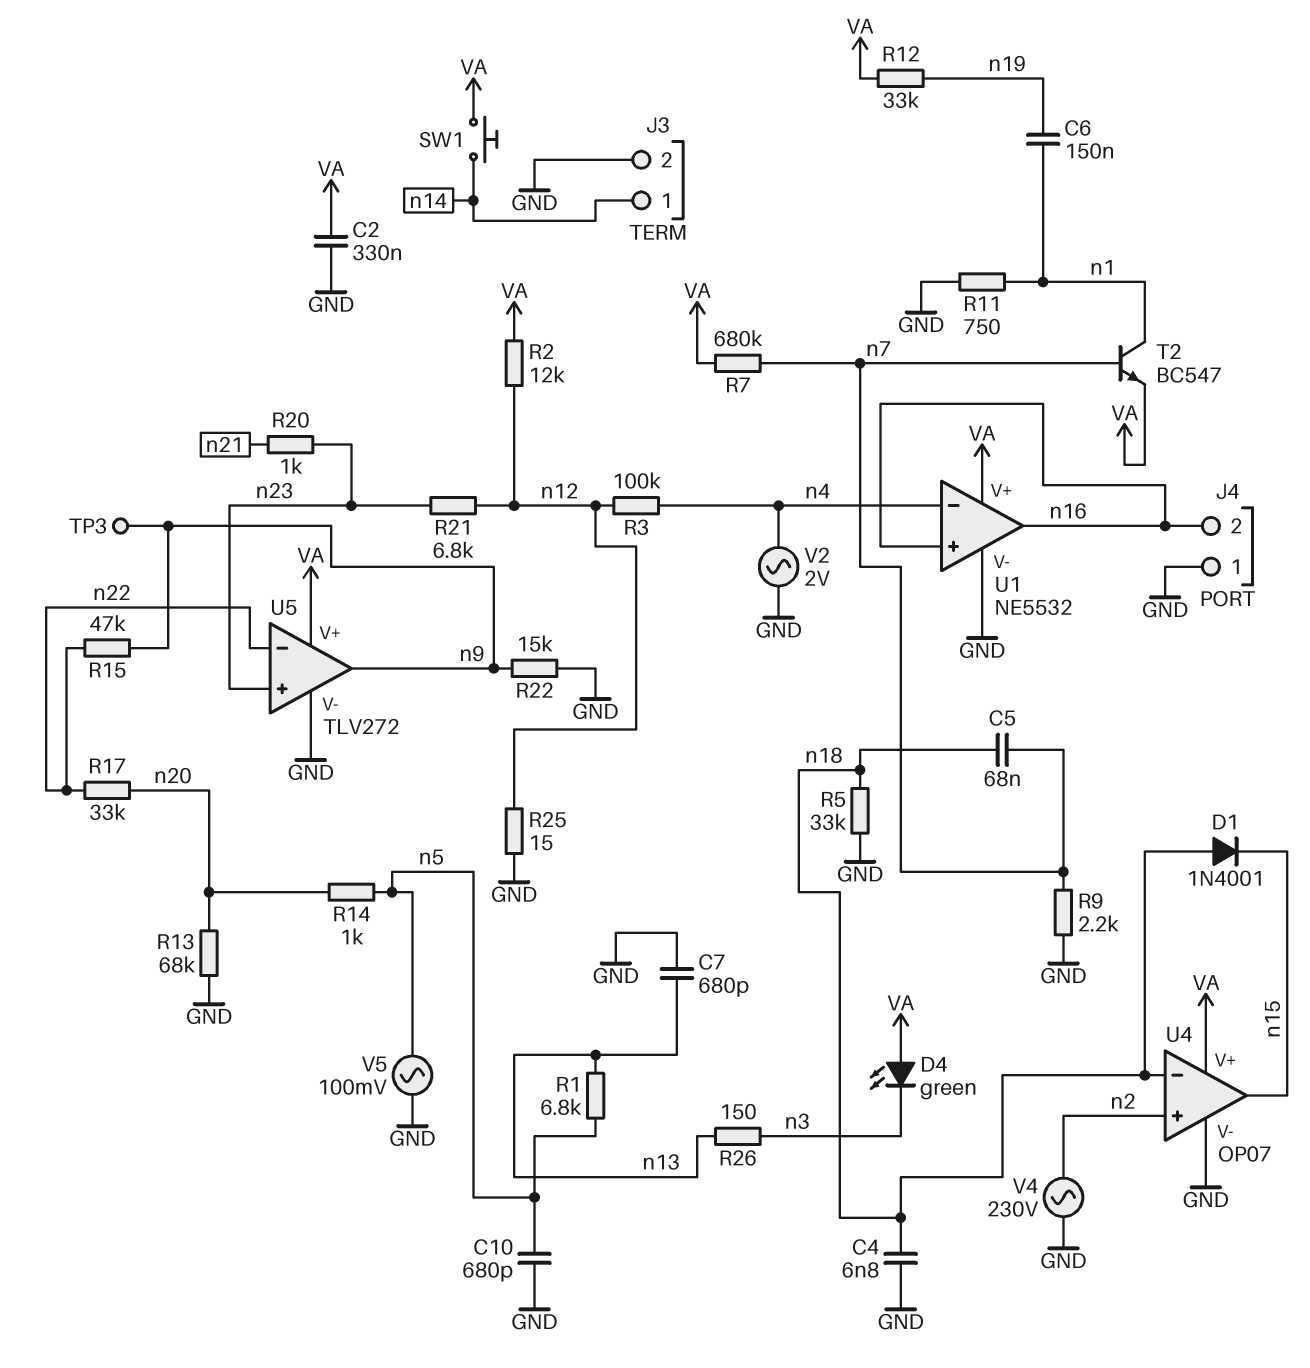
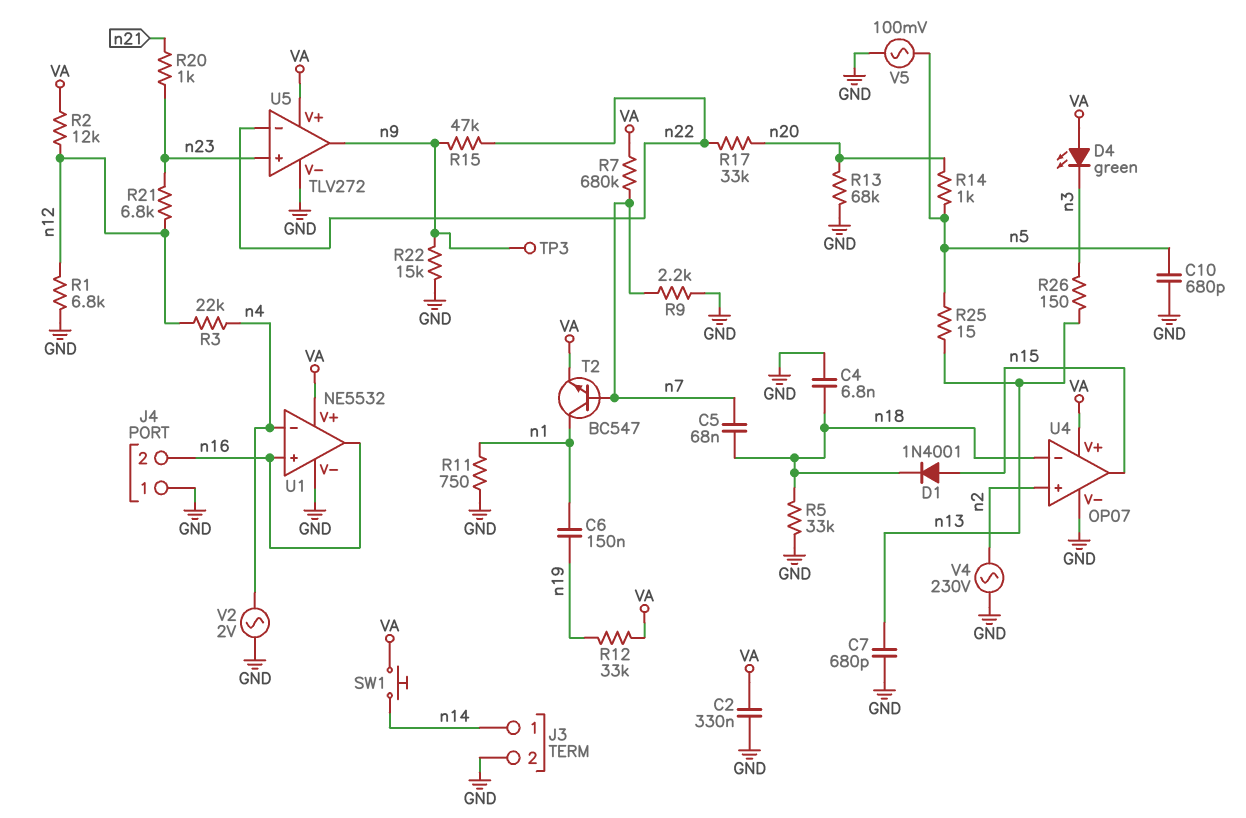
D1: diode 1N4001 (A n18, K n15) -> diode 1N4001 (A n15, K n18)
R1: 6.8k (n5, n13) -> 6.8k (GND, n12)
R3: 100k (n4, n12) -> 22k (n4, n12)
R25: 15 (GND, n12) -> 15 (n5, n13)

